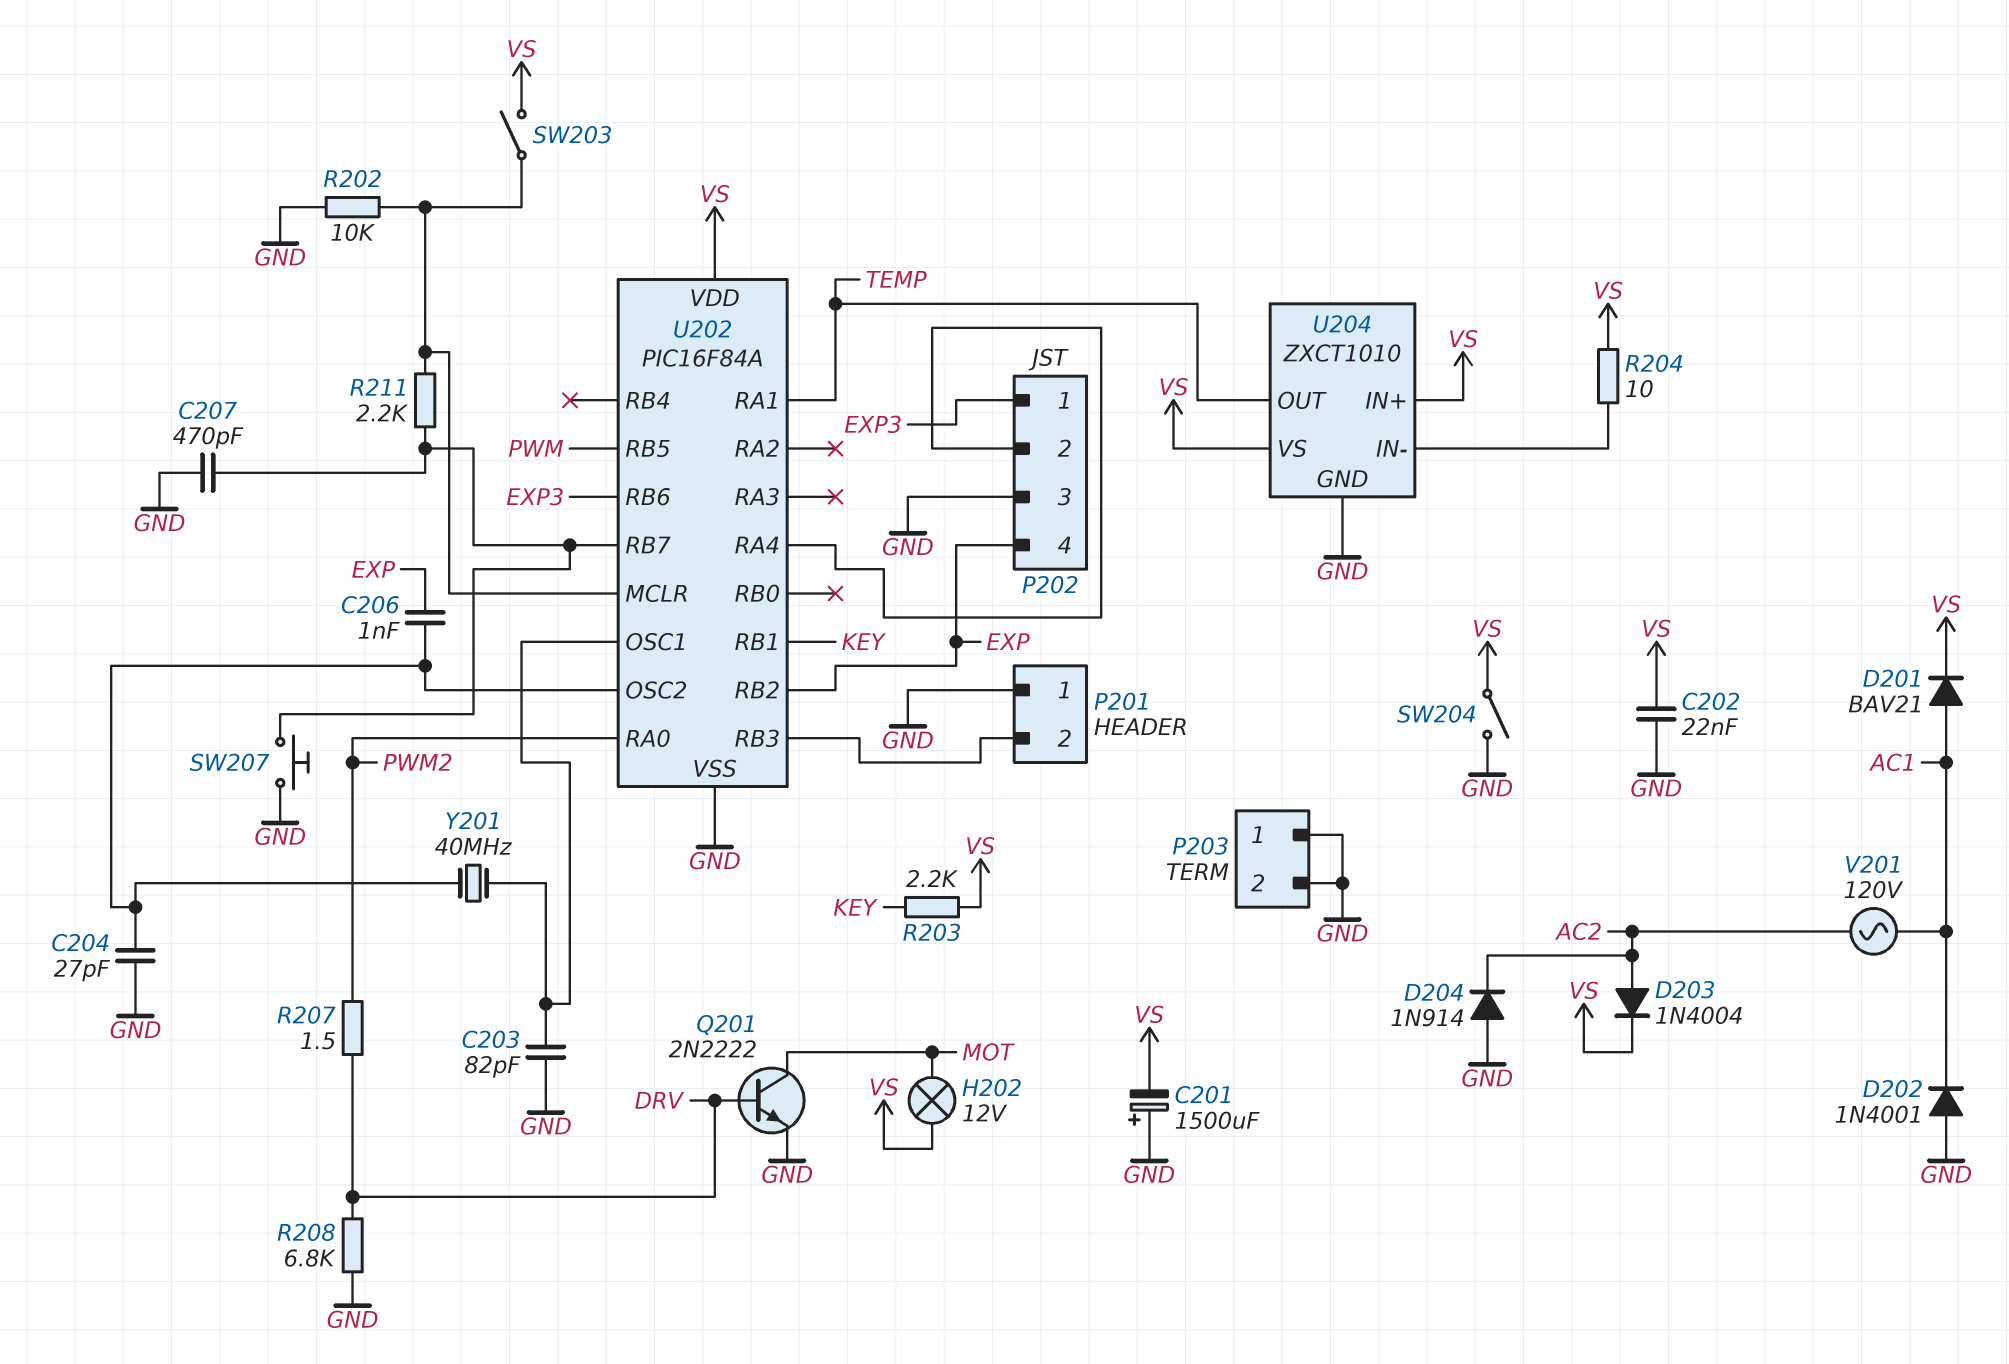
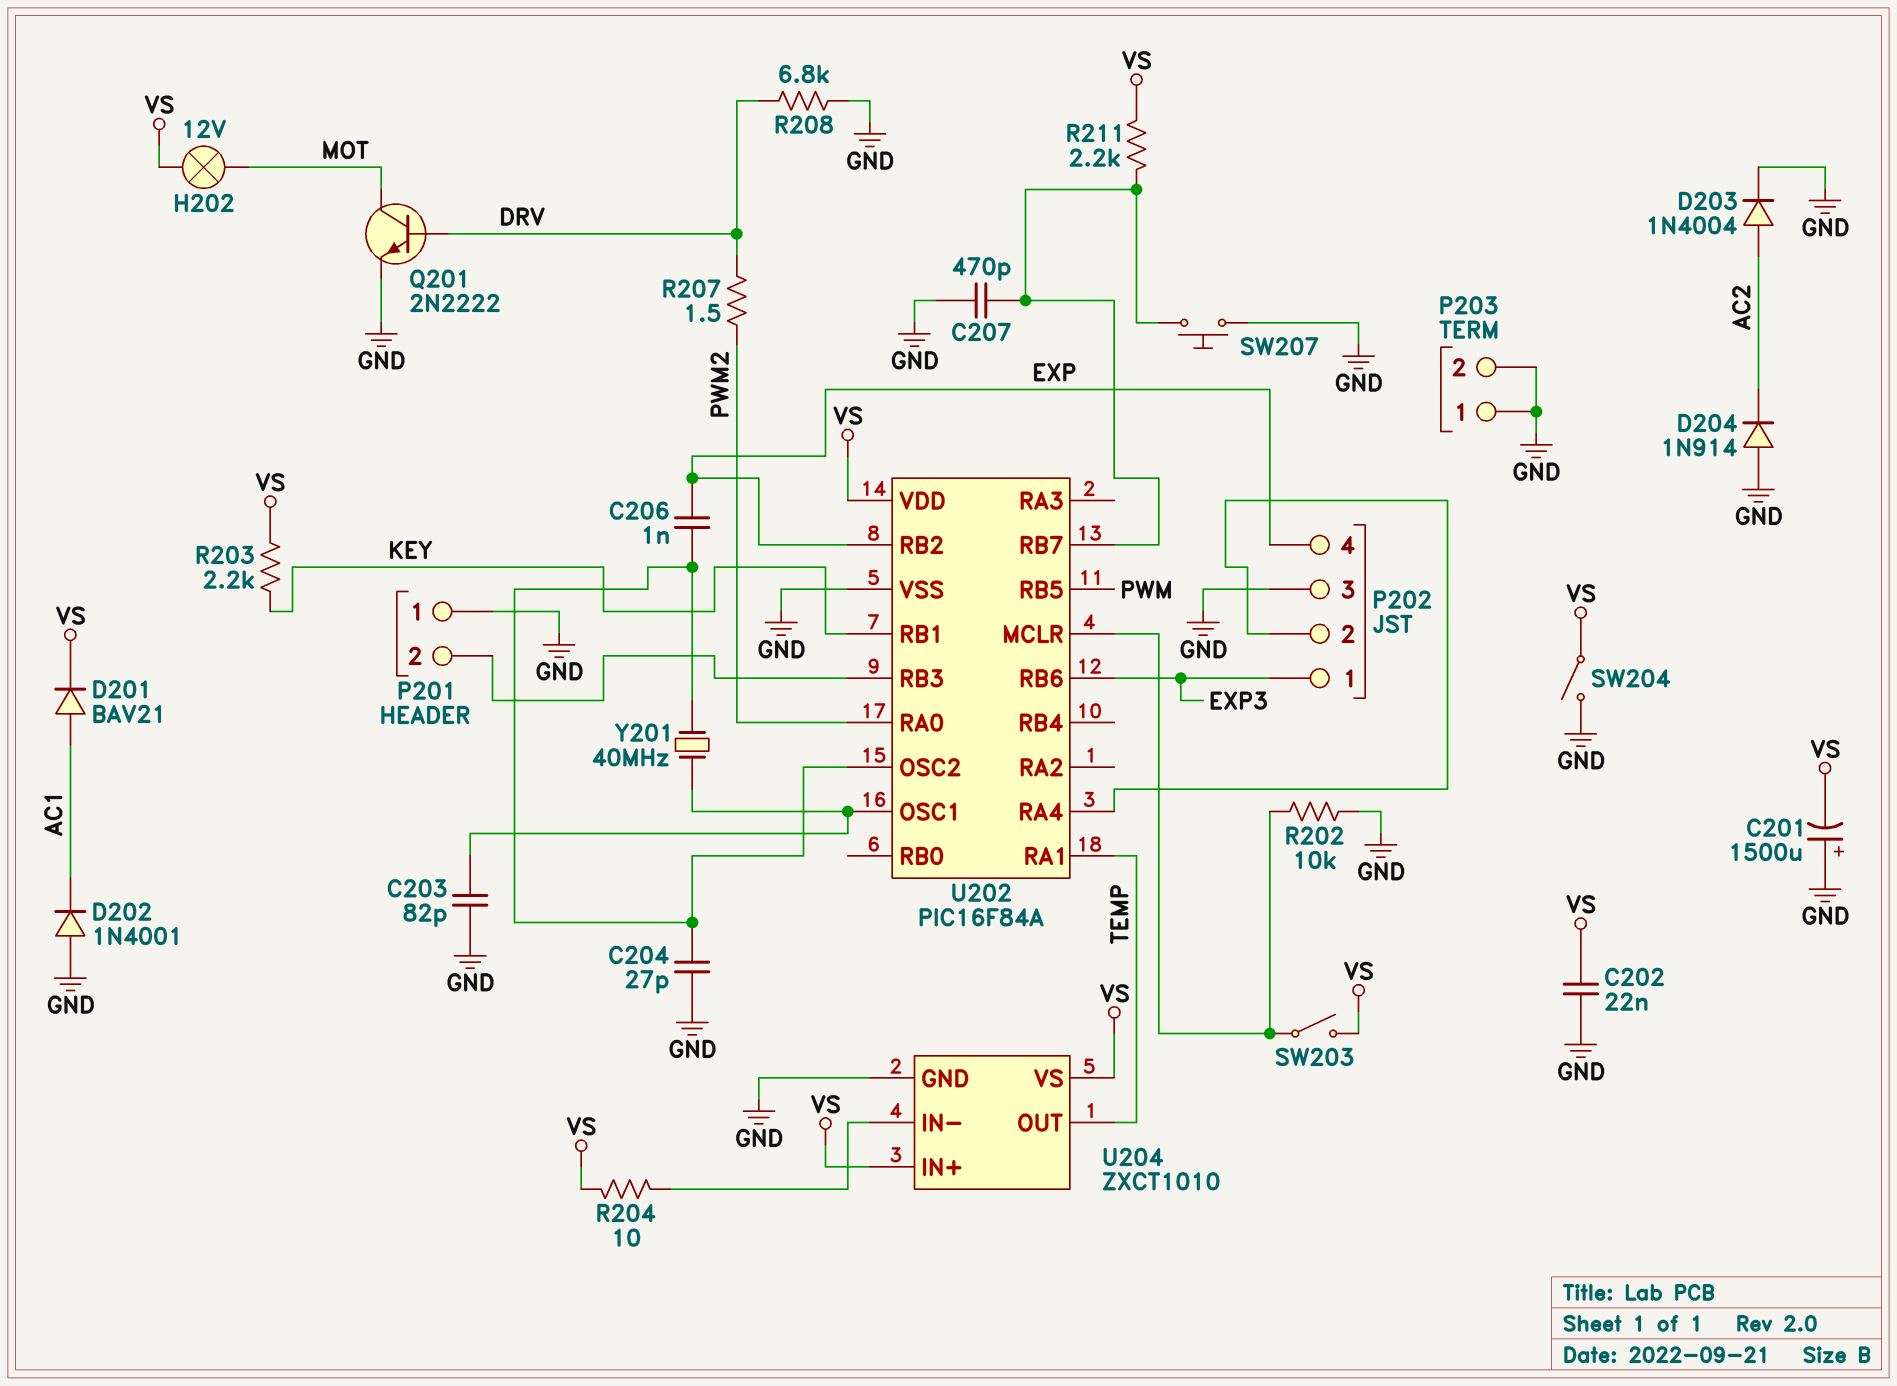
D203: diode 1N4004 (A AC2, K VS) -> diode 1N4004 (A AC2, K GND)
R211: 2.2k (U202/MCLR, U202/RB7) -> 2.2k (U202/RB7, VS)
V201: AC 120V (AC1, AC2) -> none

